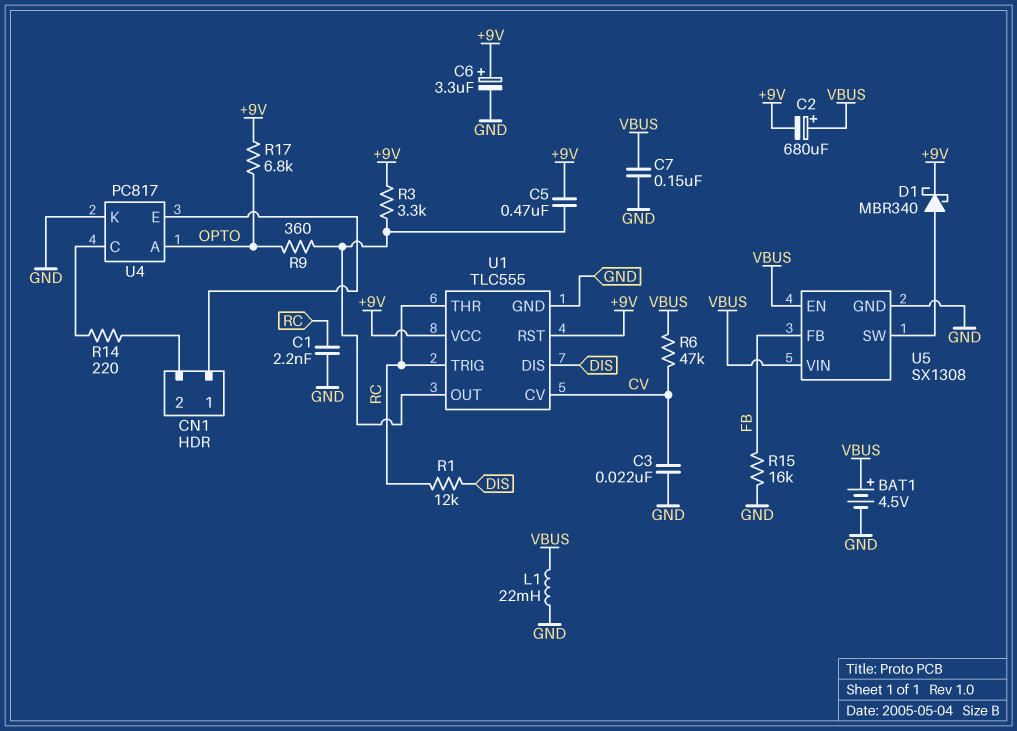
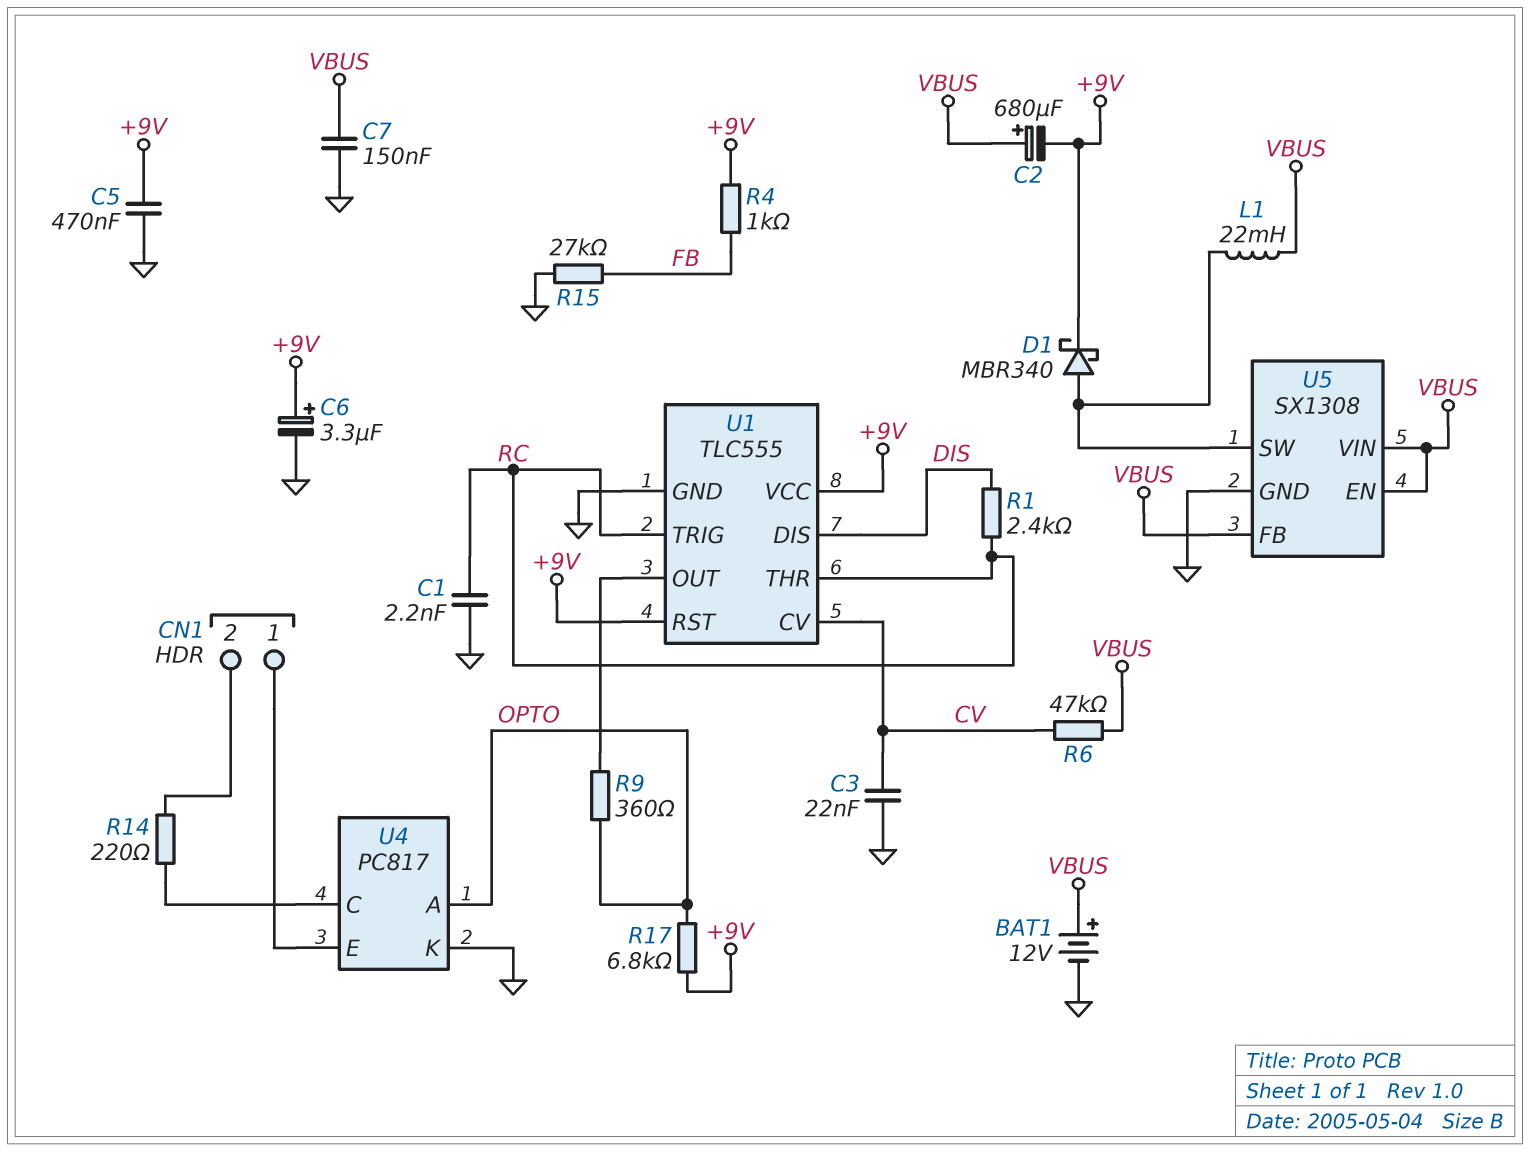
BAT1: 4.5V (plus VBUS, minus GND) -> 12V (plus VBUS, minus GND)
C5: 470nF (+9V, U1/OUT) -> 470nF (+9V, GND)
L1: 22mH (GND, VBUS) -> 22mH (U5/SW, VBUS)
R1: 12k (DIS, RC) -> 2.4k (DIS, RC)
R3: 3.3k (+9V, U1/OUT) -> none
R4: none -> 1k (+9V, FB)
R15: 16k (FB, GND) -> 27k (FB, GND)
U5 pin FB: FB -> VBUS

